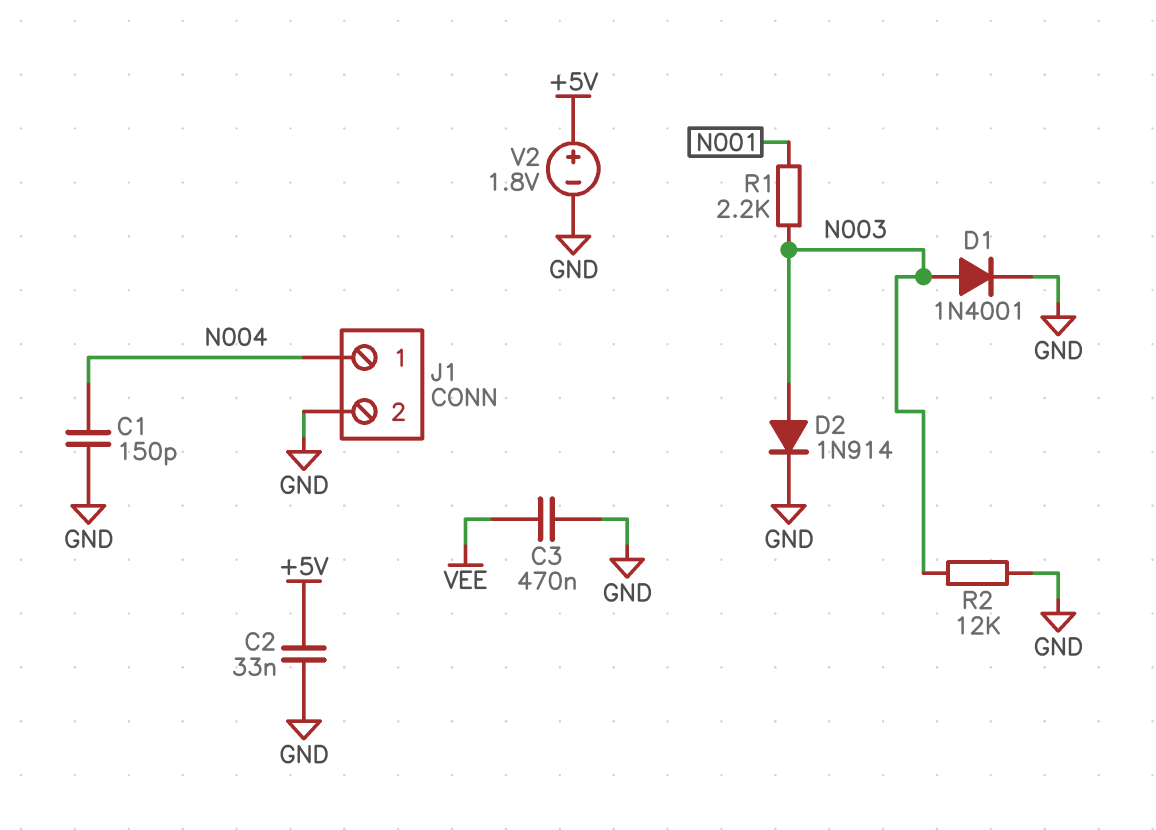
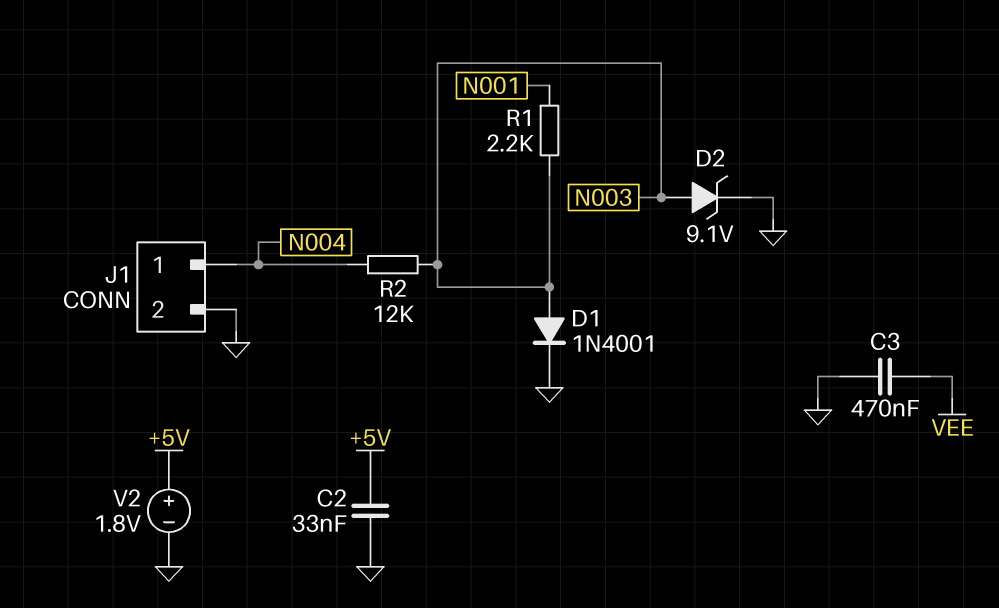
C1: 150pF (GND, N004) -> none
D2: diode 1N914 (A N003, K GND) -> zener 9.1V (A N003, K GND)
R2: 12k (GND, N003) -> 12k (N003, N004)

